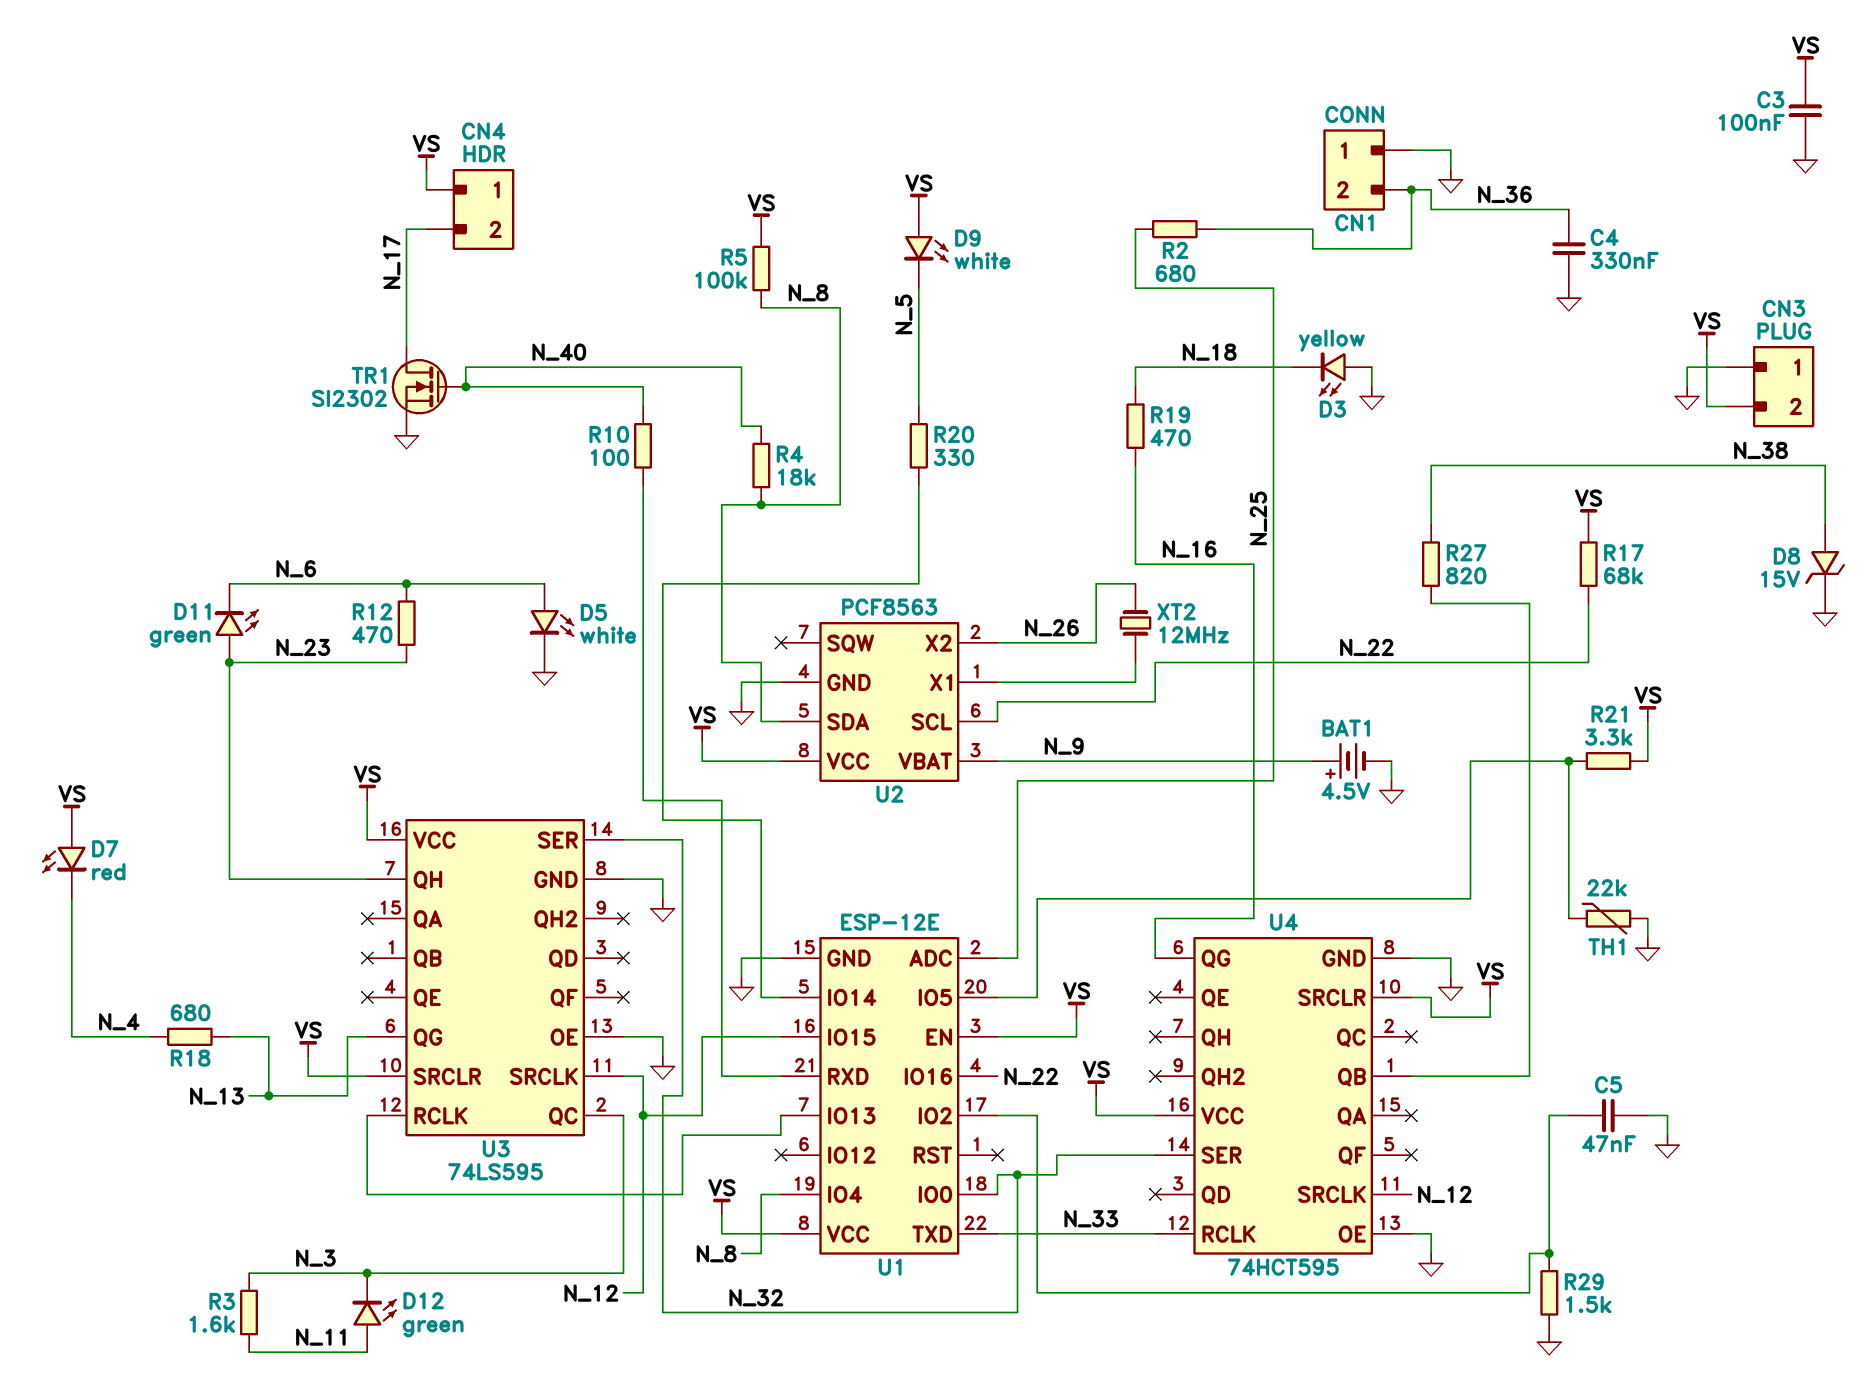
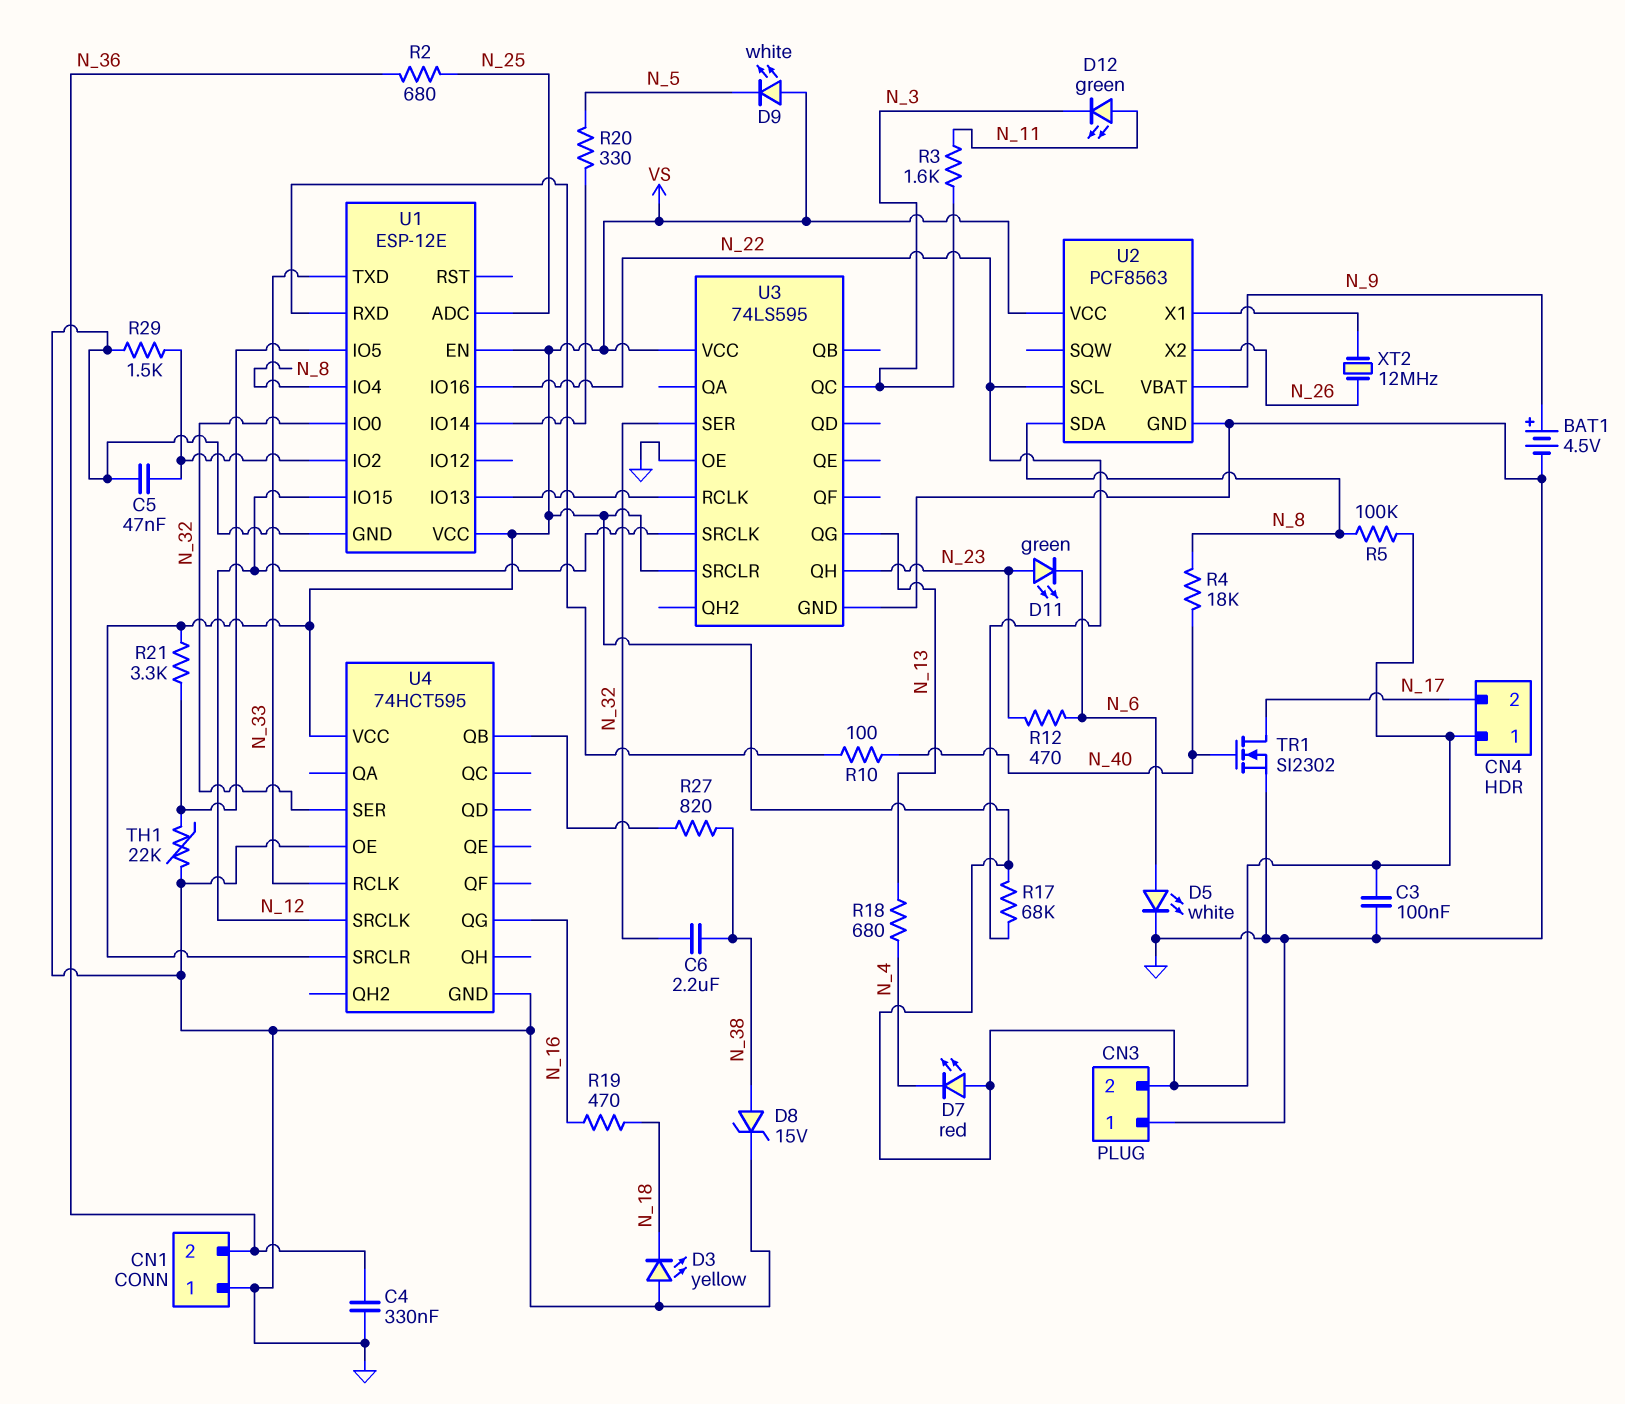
C6: none -> 2.2uF (N_32, N_38)

